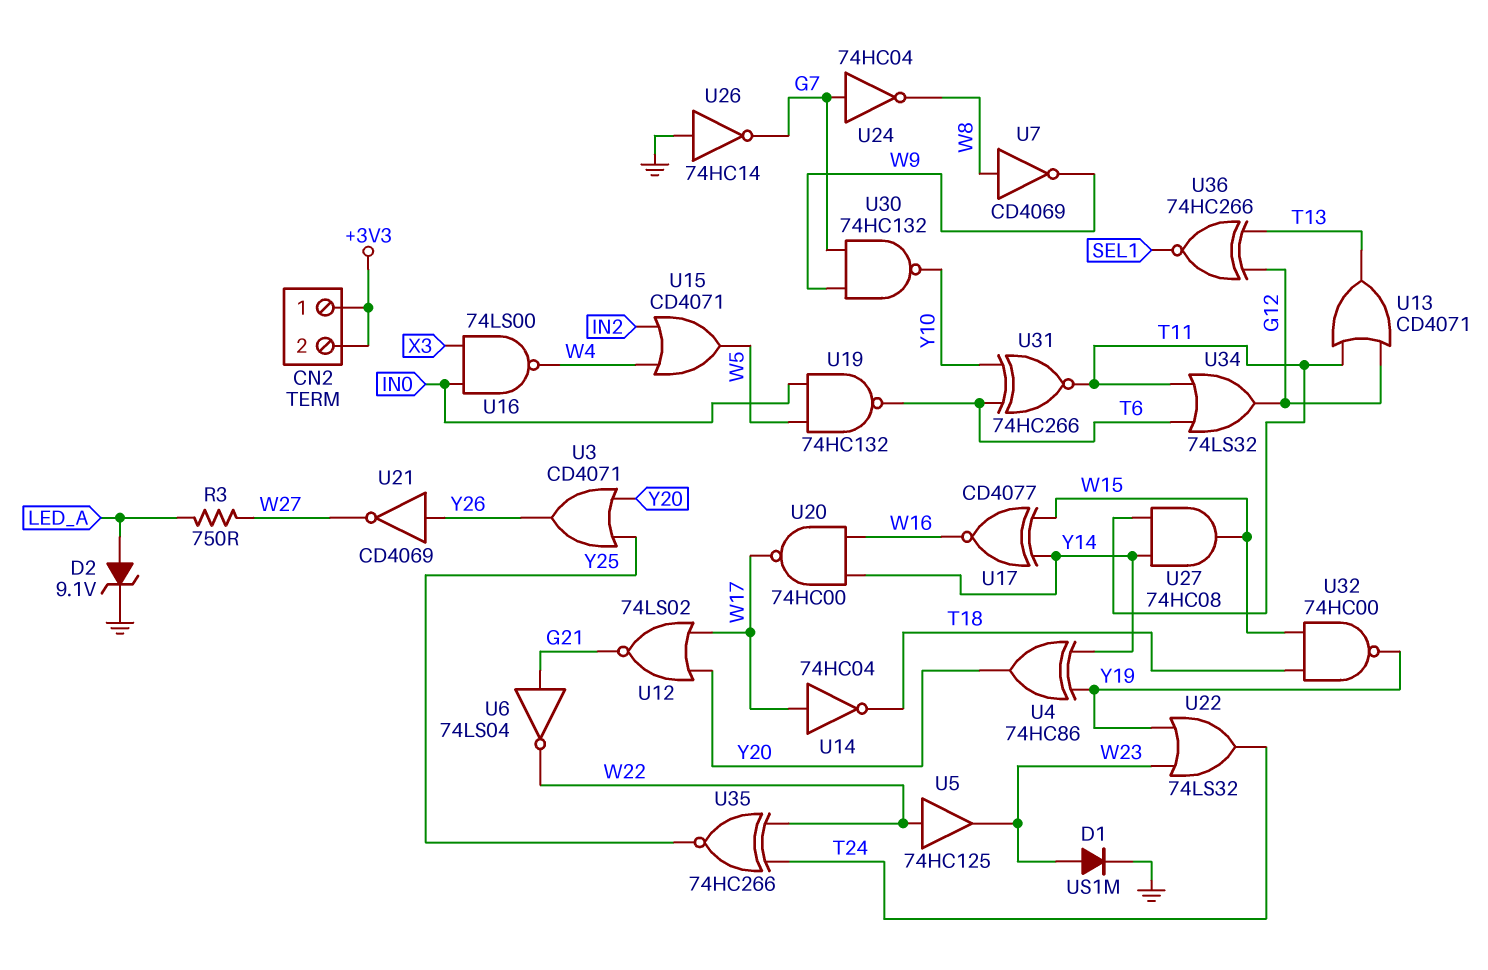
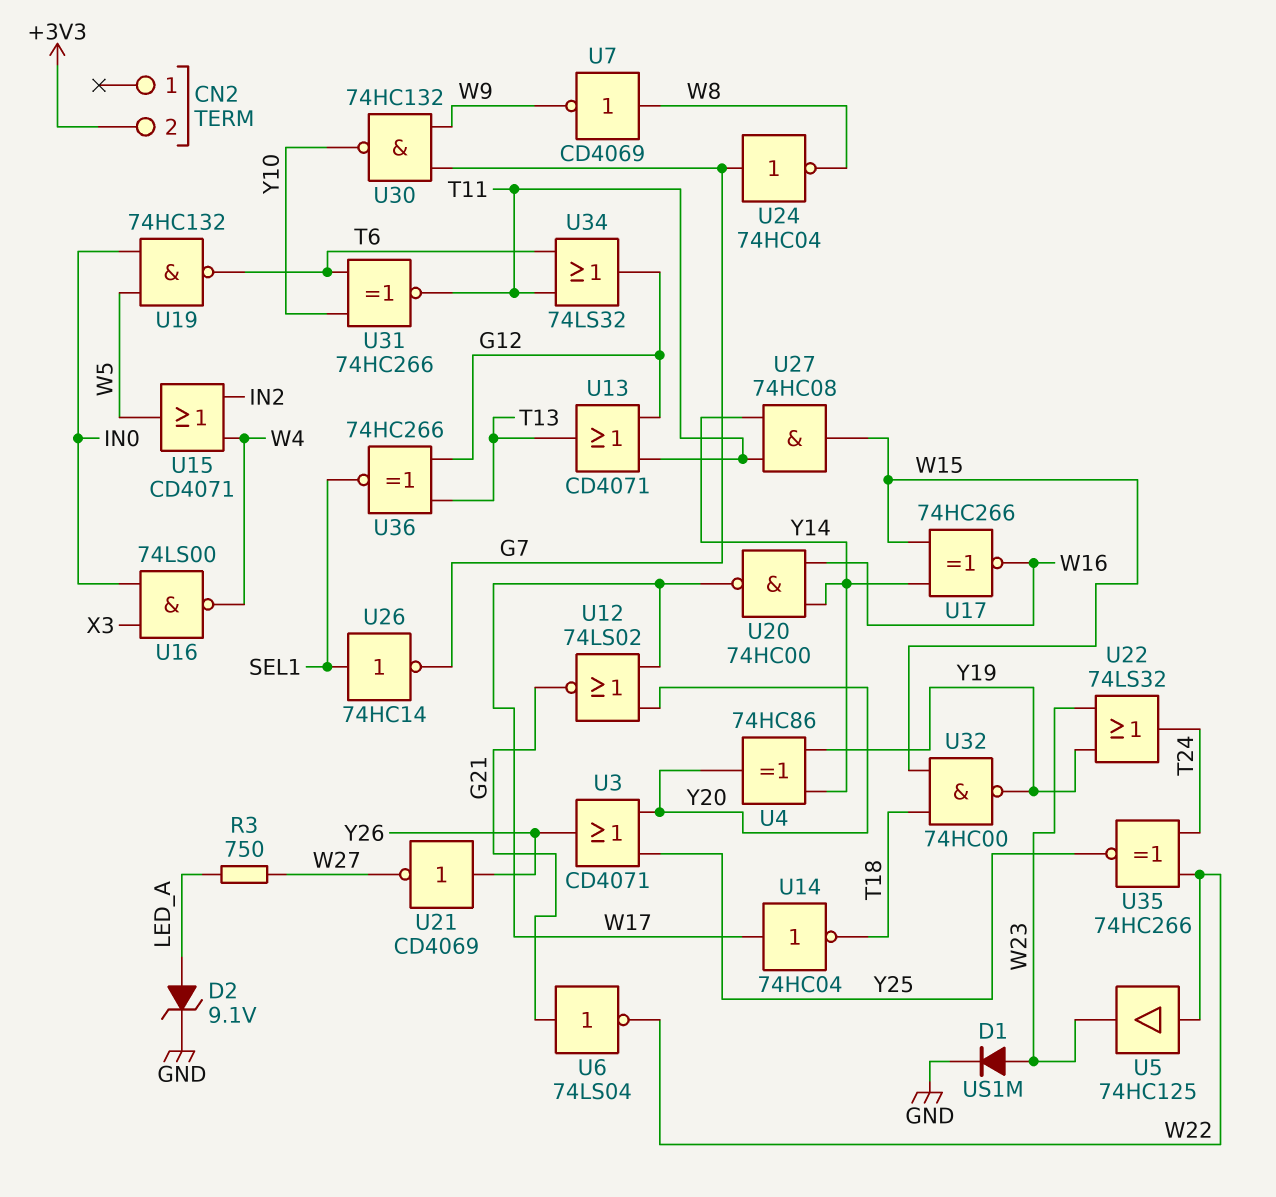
CN2 pin 1: +3V3 -> none
U17: XNOR CD4077 (in W15, in Y14, out W16) -> XNOR 74HC266 (in W15, in Y14, out W16)
U26: NOT 74HC14 (in GND, out G7) -> NOT 74HC14 (in SEL1, out G7)

